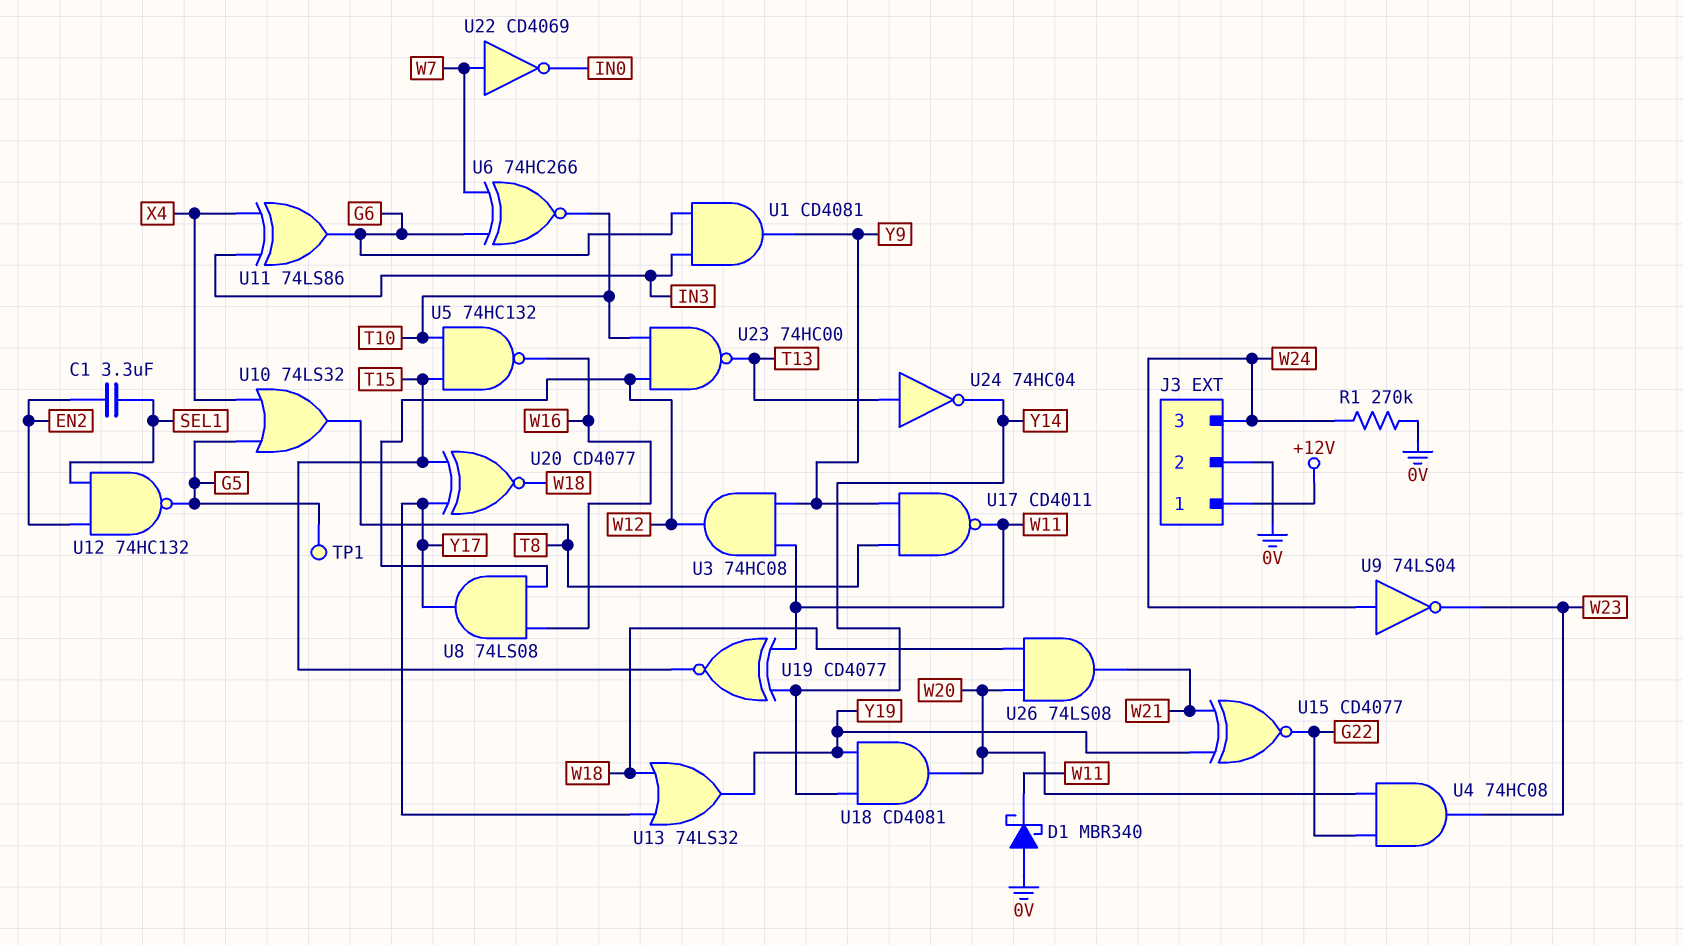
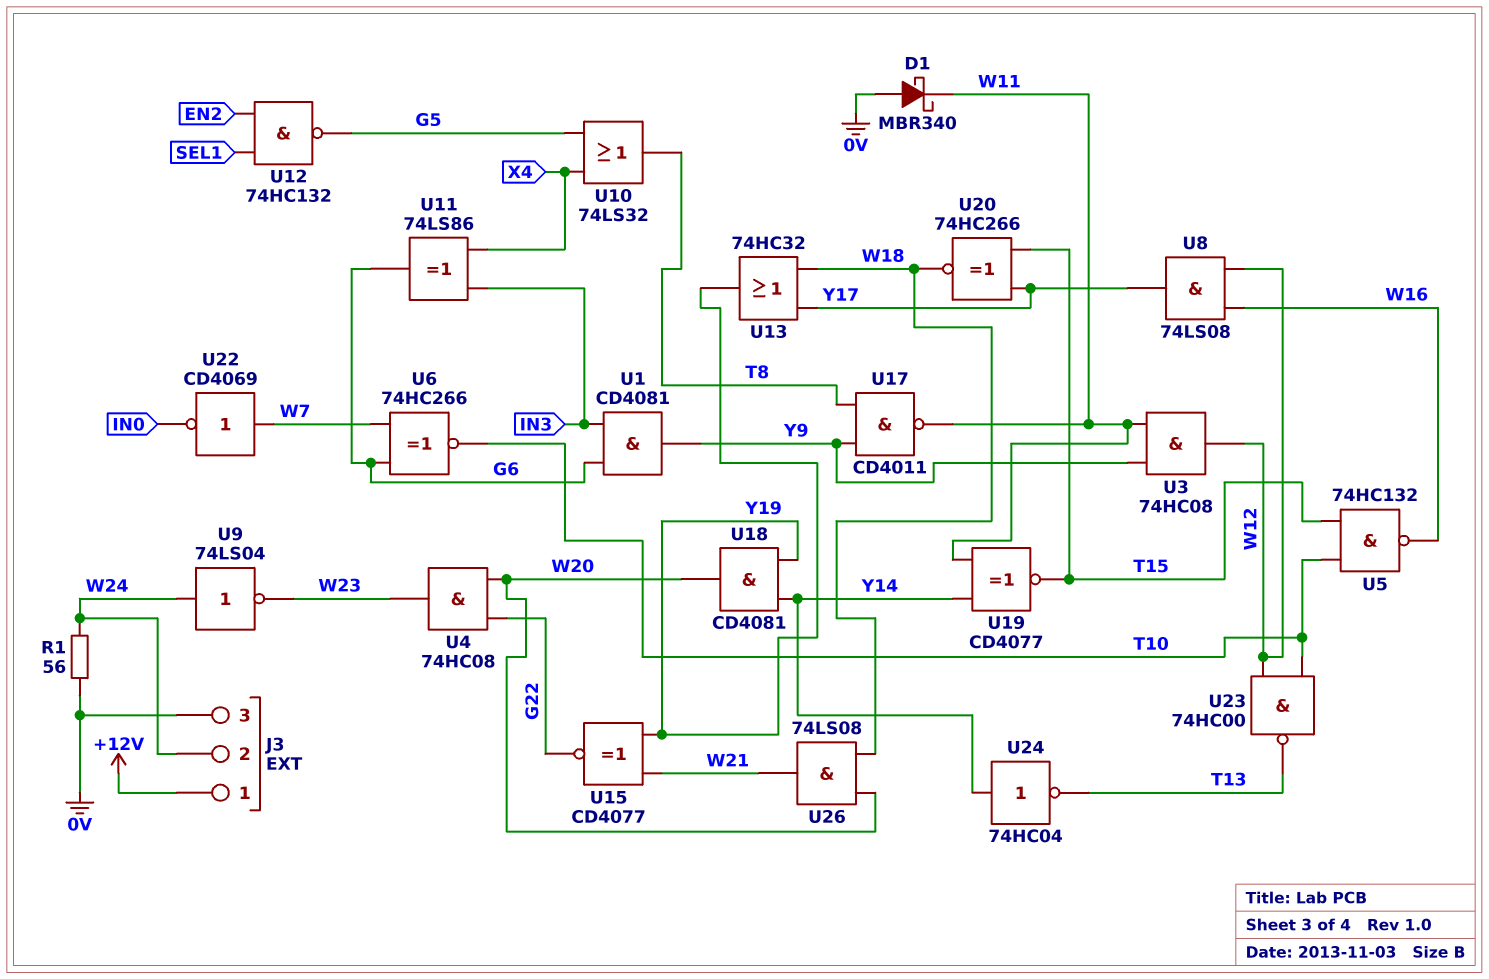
C1: 3.3uF (EN2, SEL1) -> none
J3 pin 2: 0V -> W24
J3 pin 3: W24 -> 0V
R1: 270k (0V, W24) -> 56 (0V, W24)
TP1: test point (G5) -> none
U13: OR 74LS32 (in W18, in Y17, out Y19) -> OR 74HC32 (in W18, in Y17, out Y19)
U20: XNOR CD4077 (in T15, in Y17, out W18) -> XNOR 74HC266 (in T15, in Y17, out W18)
U24: NOT 74HC04 (in T13, out Y14) -> NOT 74HC04 (in Y14, out T13)

